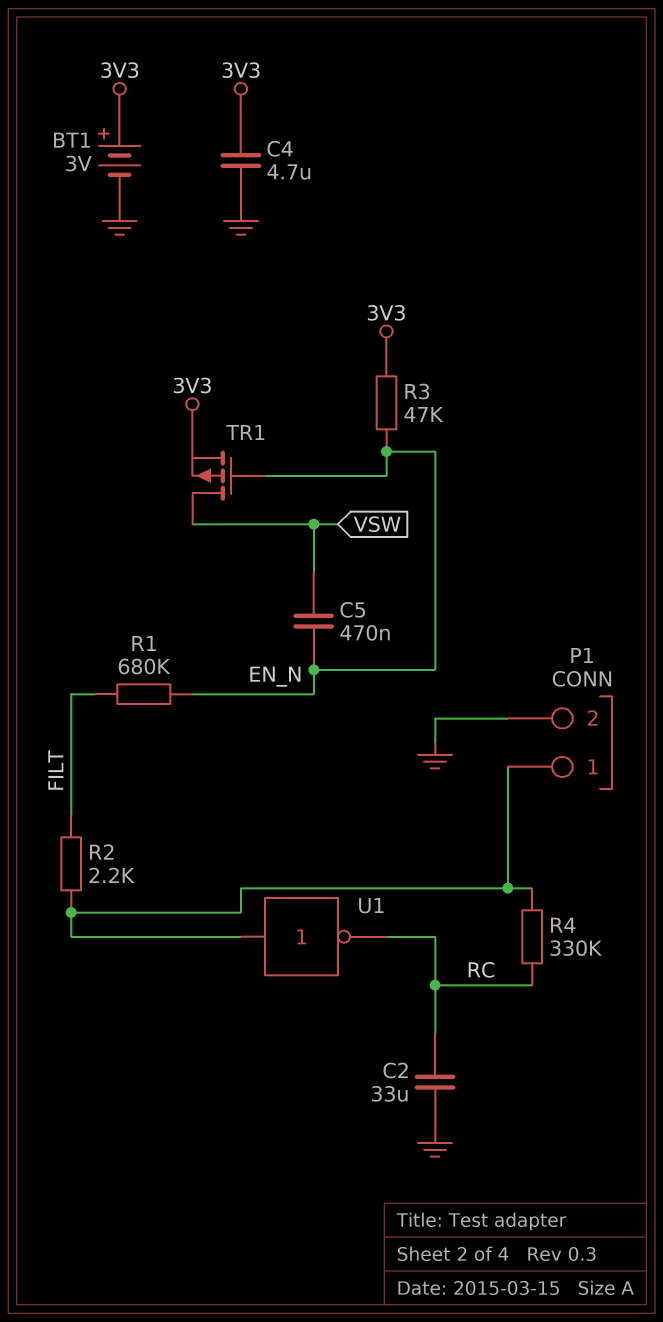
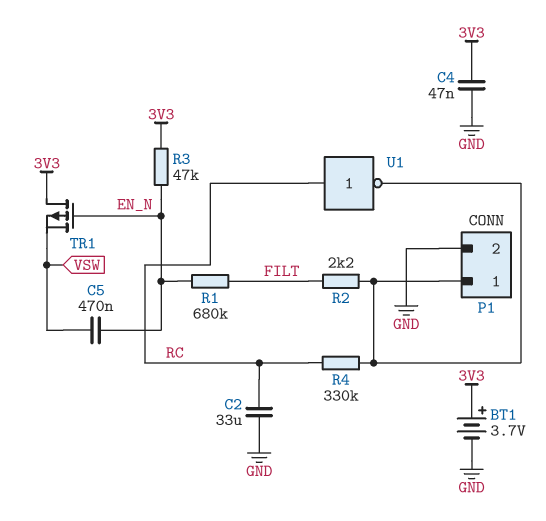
BT1: 3V (plus 3V3, minus GND) -> 3.7V (plus 3V3, minus GND)
C4: 4.7uF (3V3, GND) -> 47nF (3V3, GND)
TR1: PMOS (G EN_N, D VSW, S 3V3) -> PMOS (G EN_N, D 3V3, S VSW)
U1: NOT (in P1/1, out RC) -> NOT (in RC, out P1/1)

